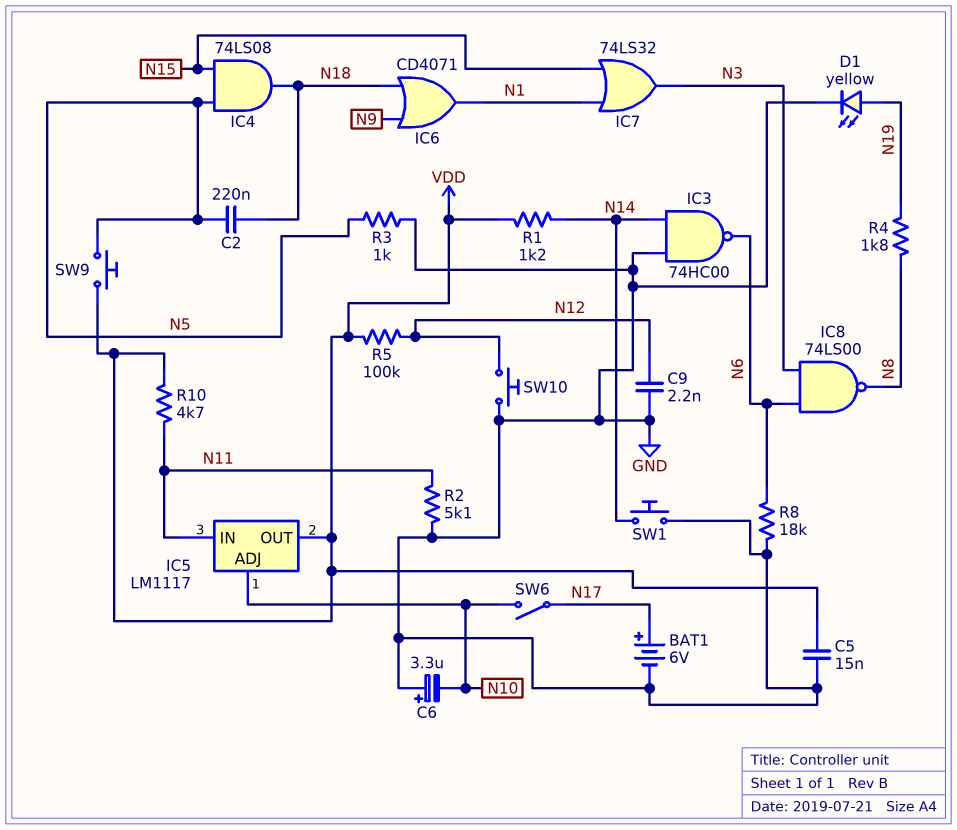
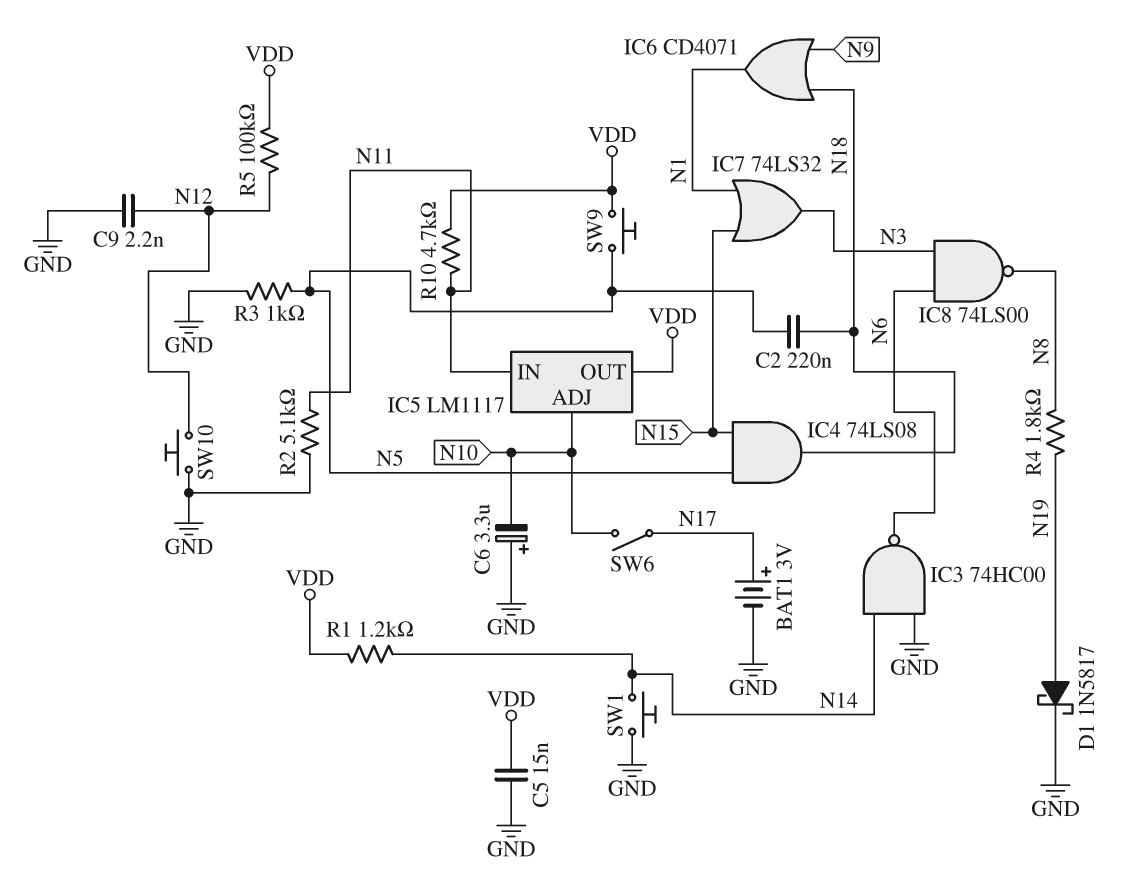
BAT1: 6V (plus N17, minus GND) -> 3V (plus N17, minus GND)
D1: LED yellow (A N19, K GND) -> schottky 1N5817 (A N19, K GND)
R8: 18k (GND, N6) -> none

